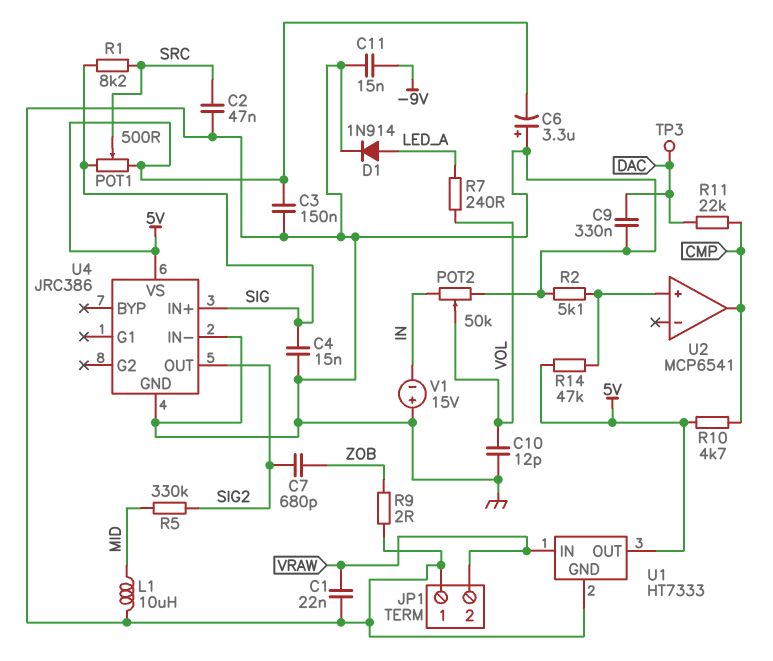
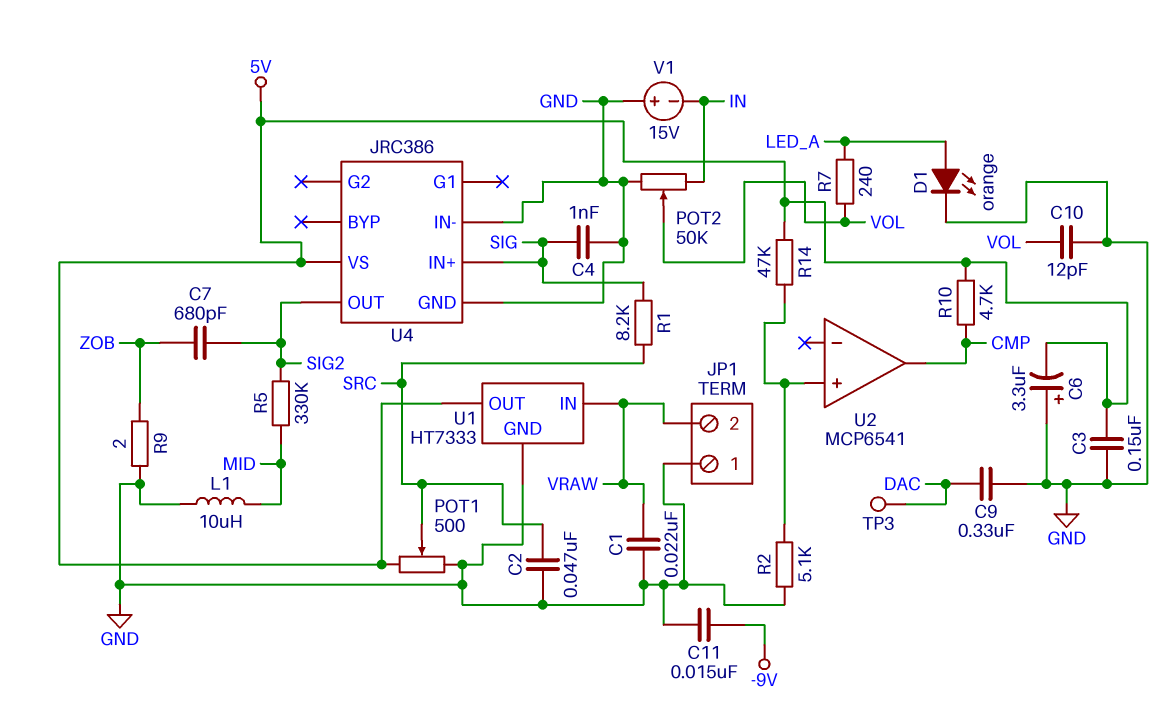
C4: 15nF (GND, SIG) -> 1nF (GND, SIG)
D1: diode 1N914 (A LED_A, K GND) -> LED orange (A LED_A, K GND)
POT1: 500 (5V, SIG, wiper SRC) -> 500 (5V, GND, wiper SRC)
R11: 22k (CMP, DAC) -> none

